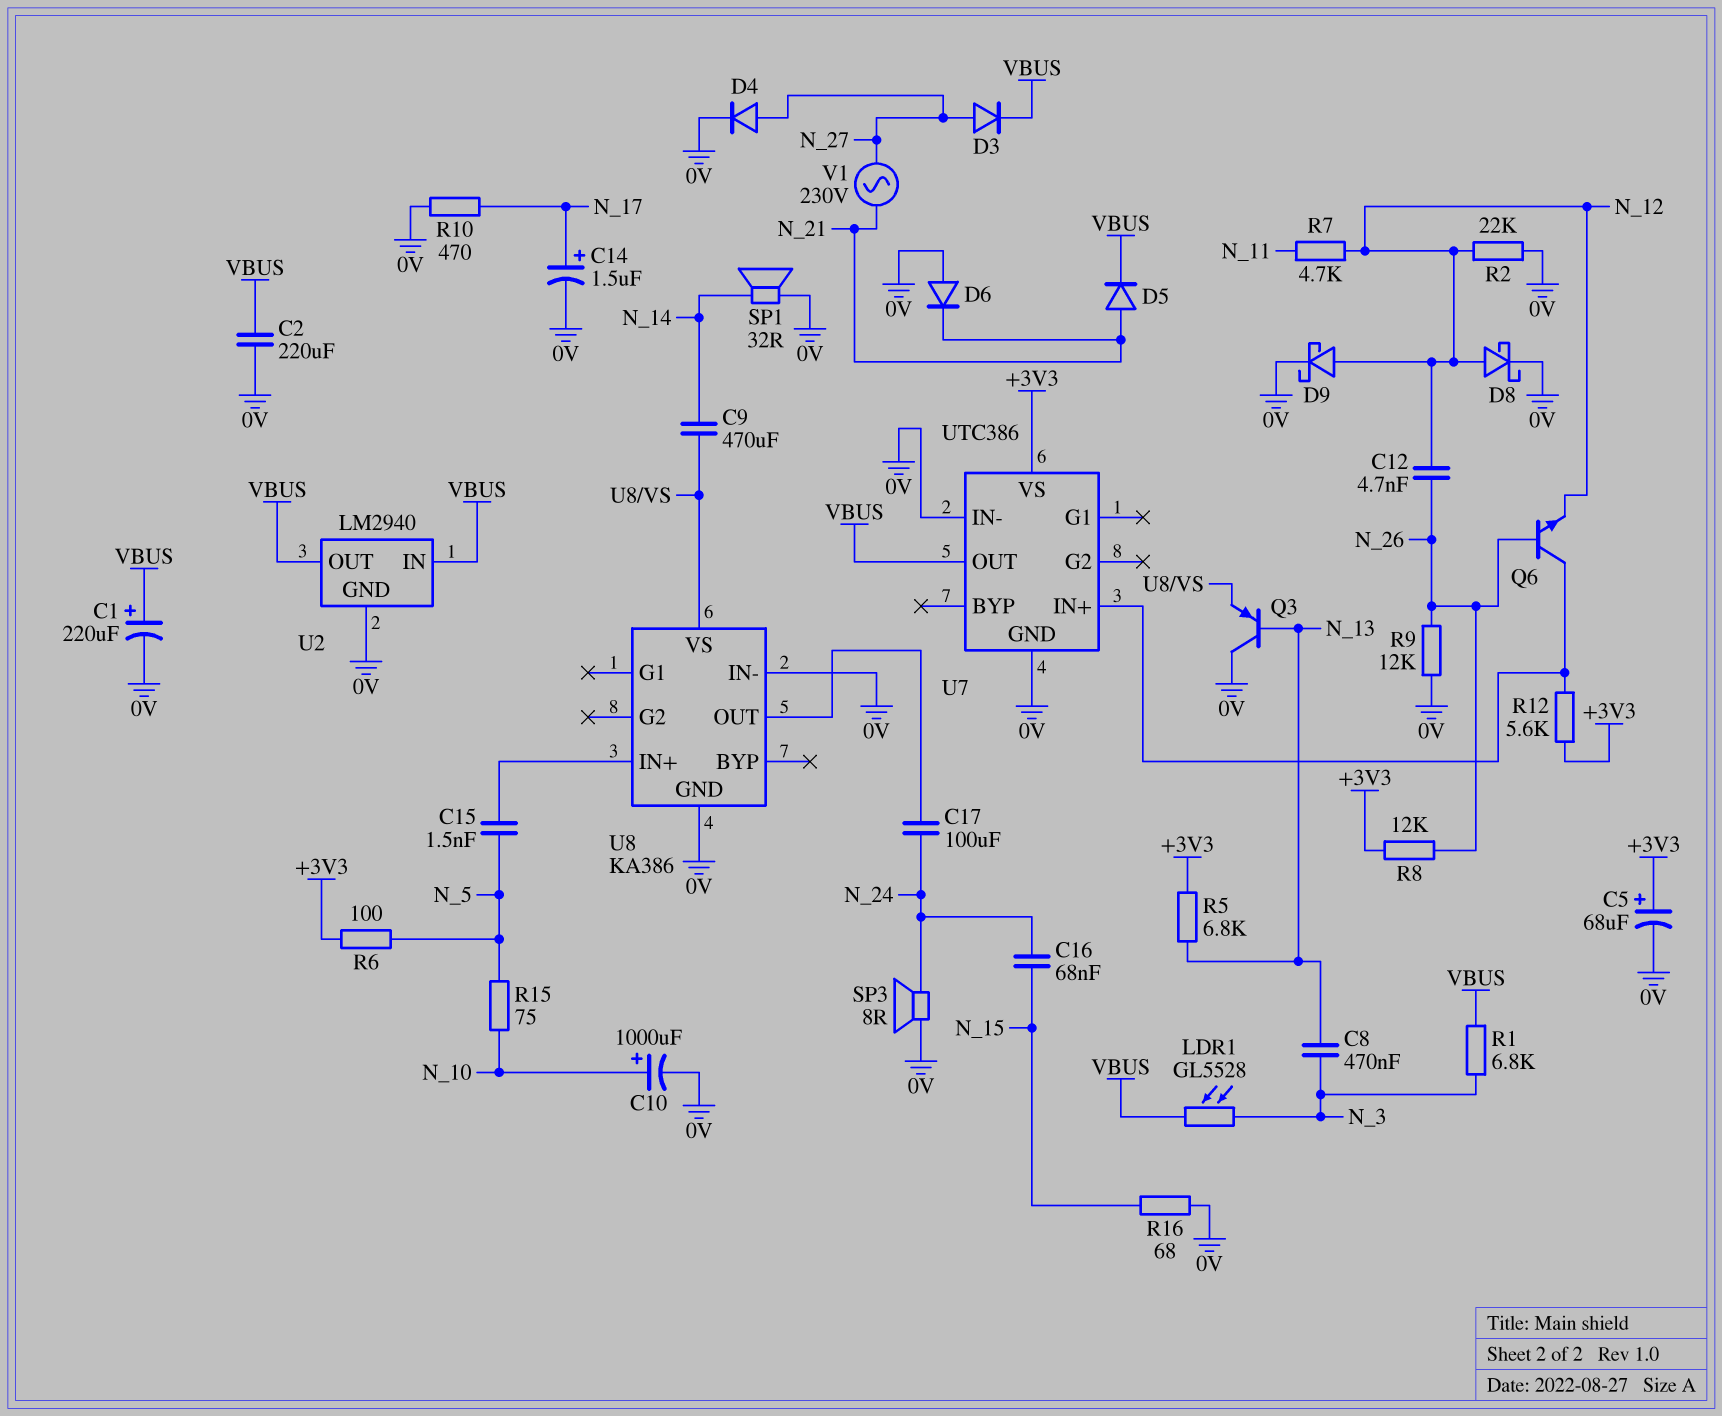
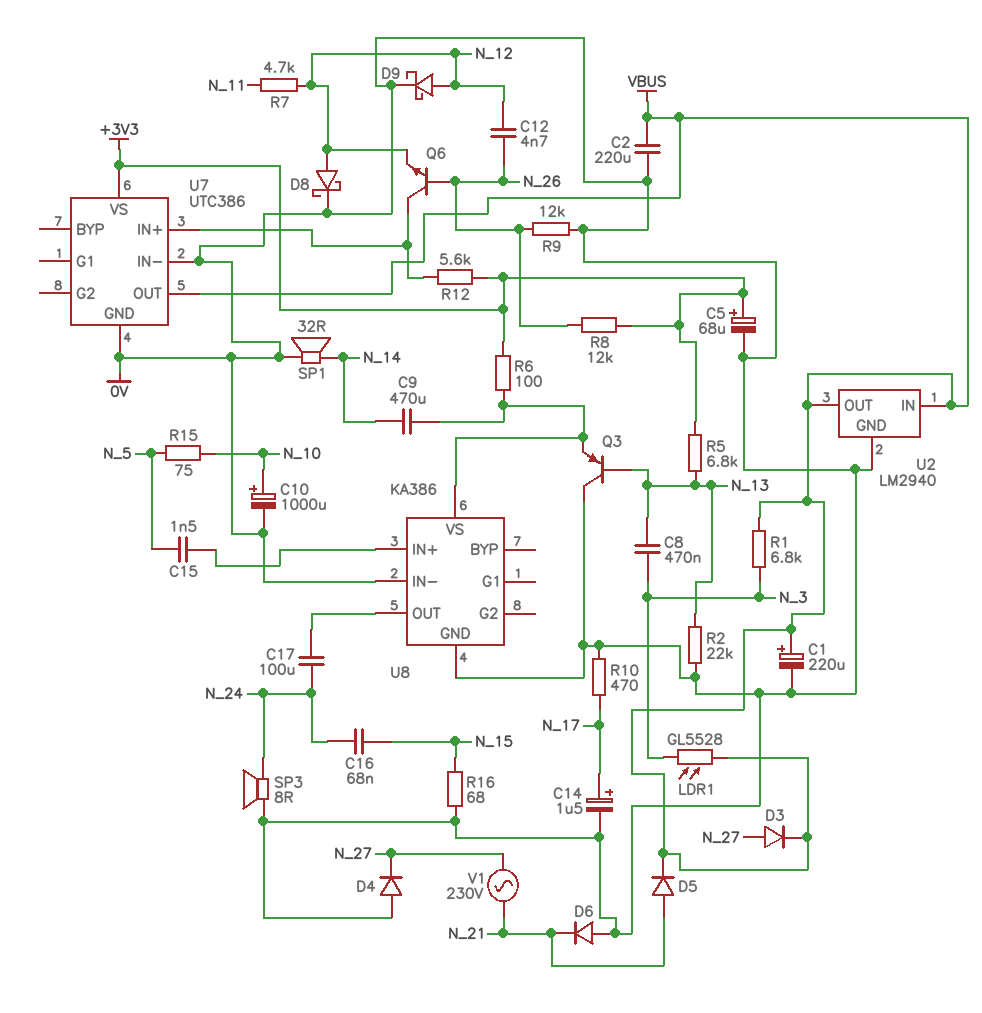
D4: diode (A N_27, K 0V) -> diode (A 0V, K N_27)
R2: 22k (0V, N_12) -> 22k (0V, N_13)
R6: 100 (+3V3, N_5) -> 100 (+3V3, U8/VS)

